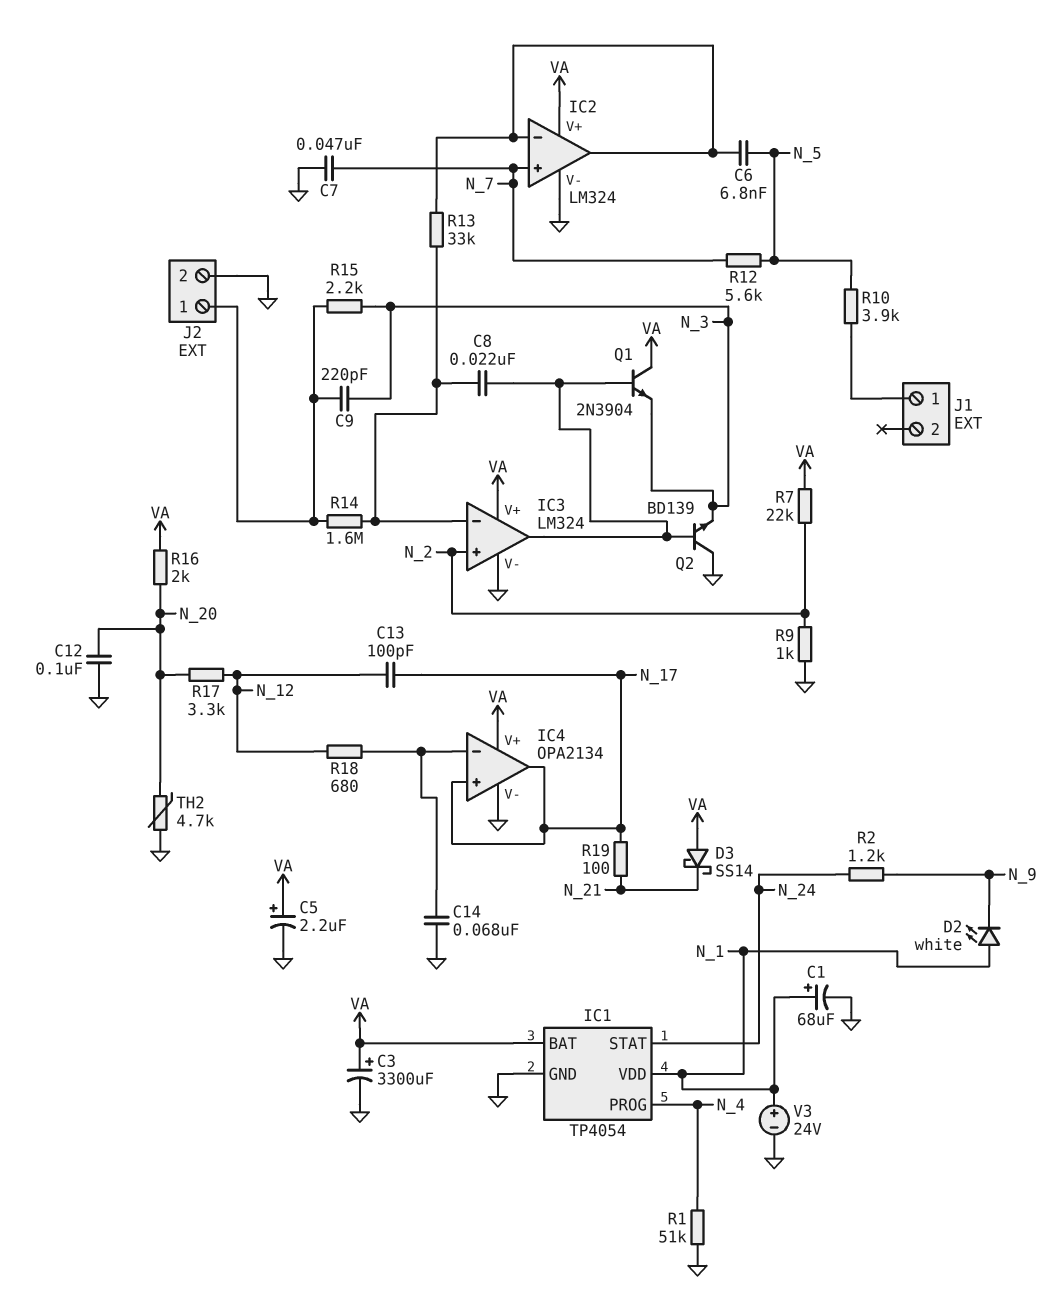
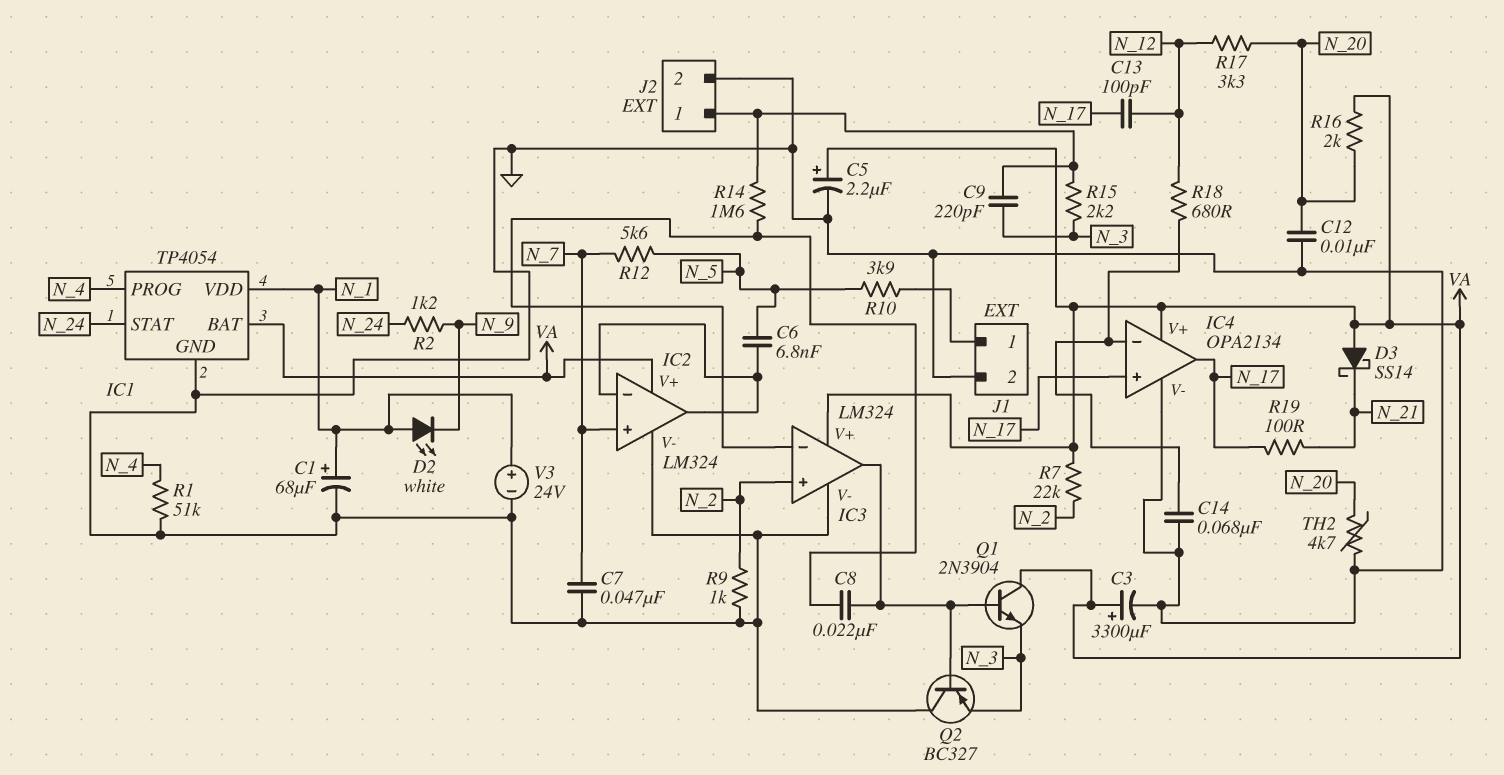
C12: 100nF (GND, N_20) -> 10nF (GND, N_20)
J1 pin 2: none -> GND
Q2: NPN BD139 (B IC3/out, C GND, E N_3) -> PNP BC327 (B IC3/out, C GND, E N_3)
R13: 33k (IC2/in-, IC3/in-) -> none

